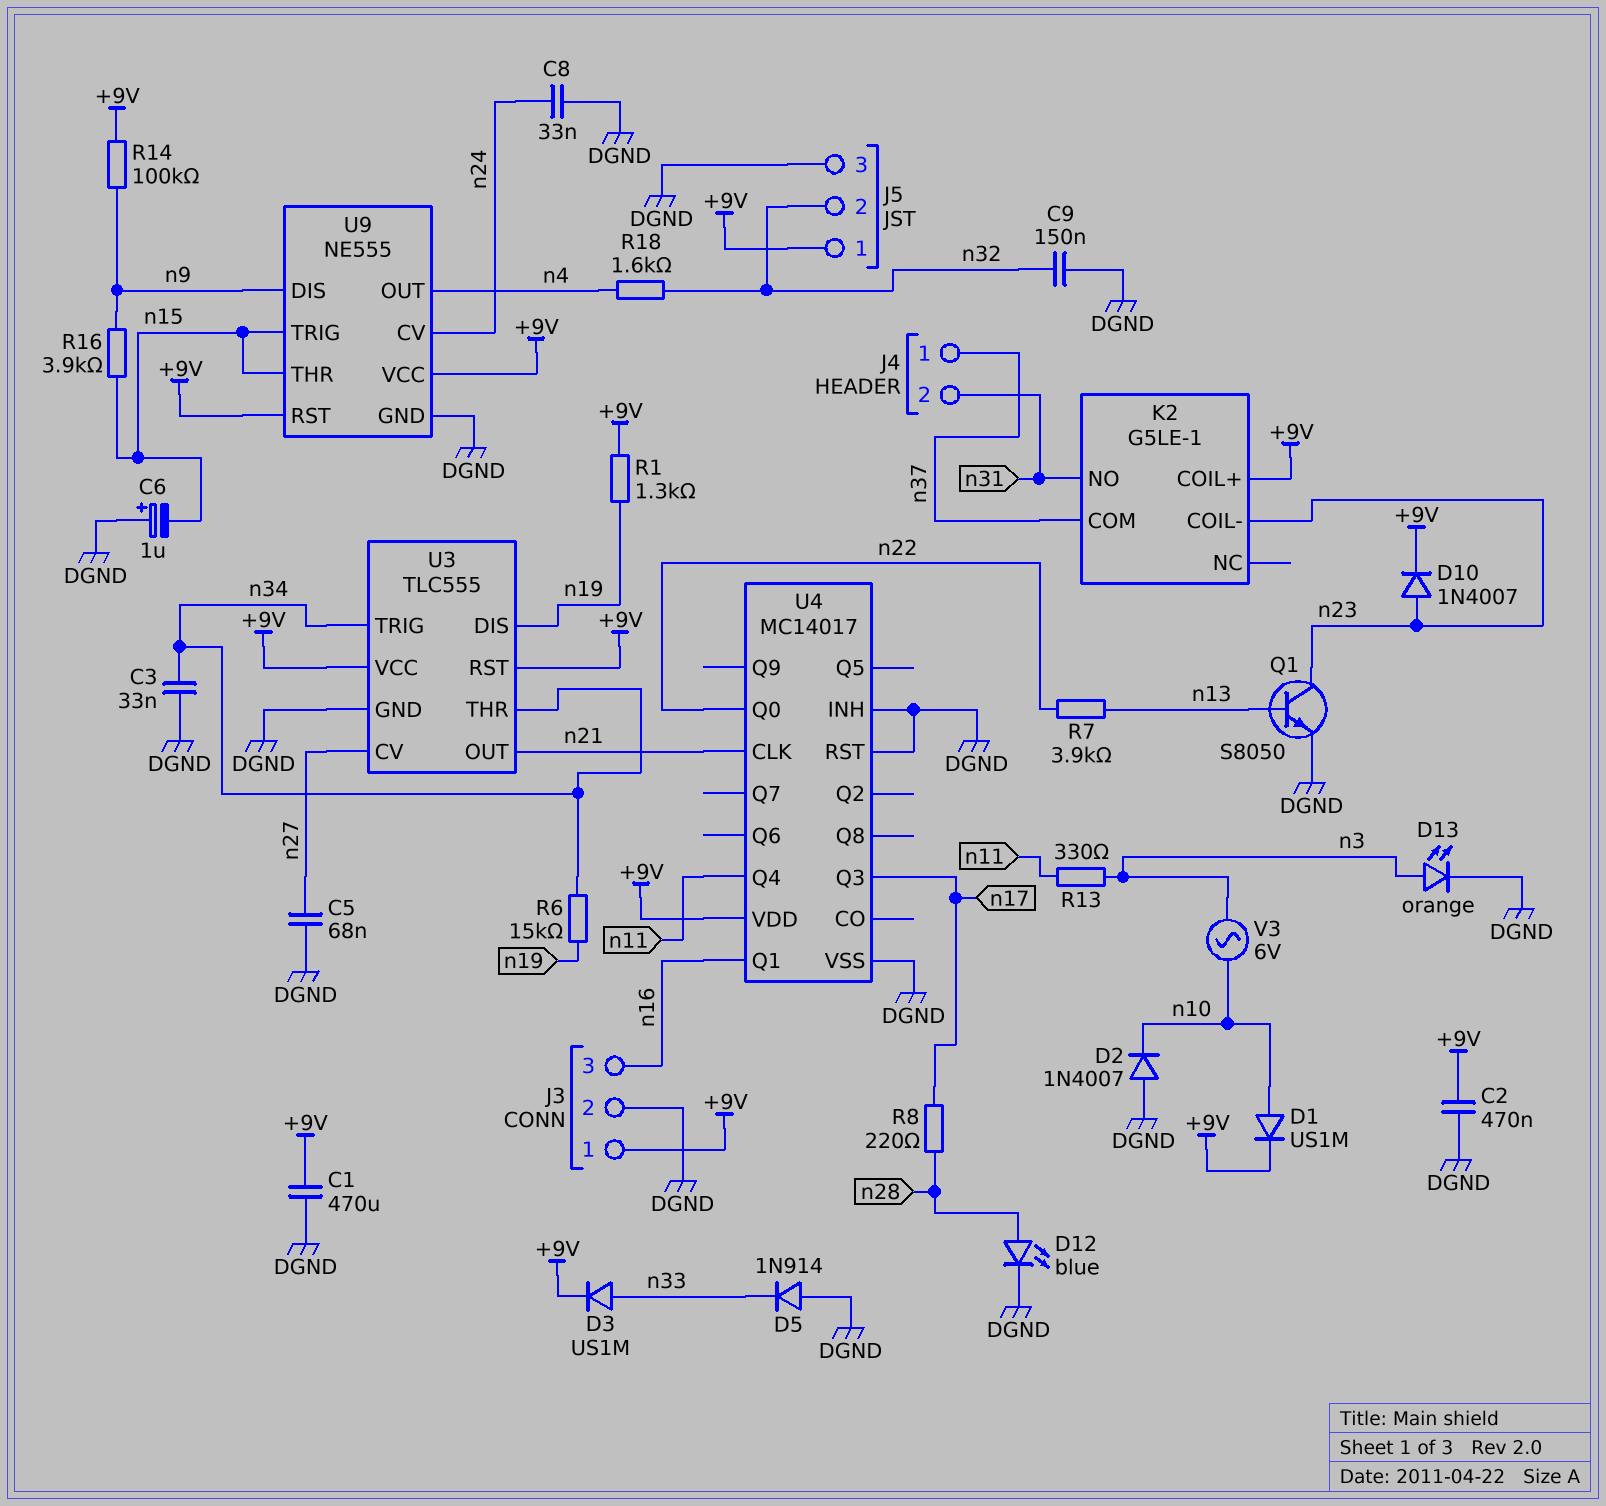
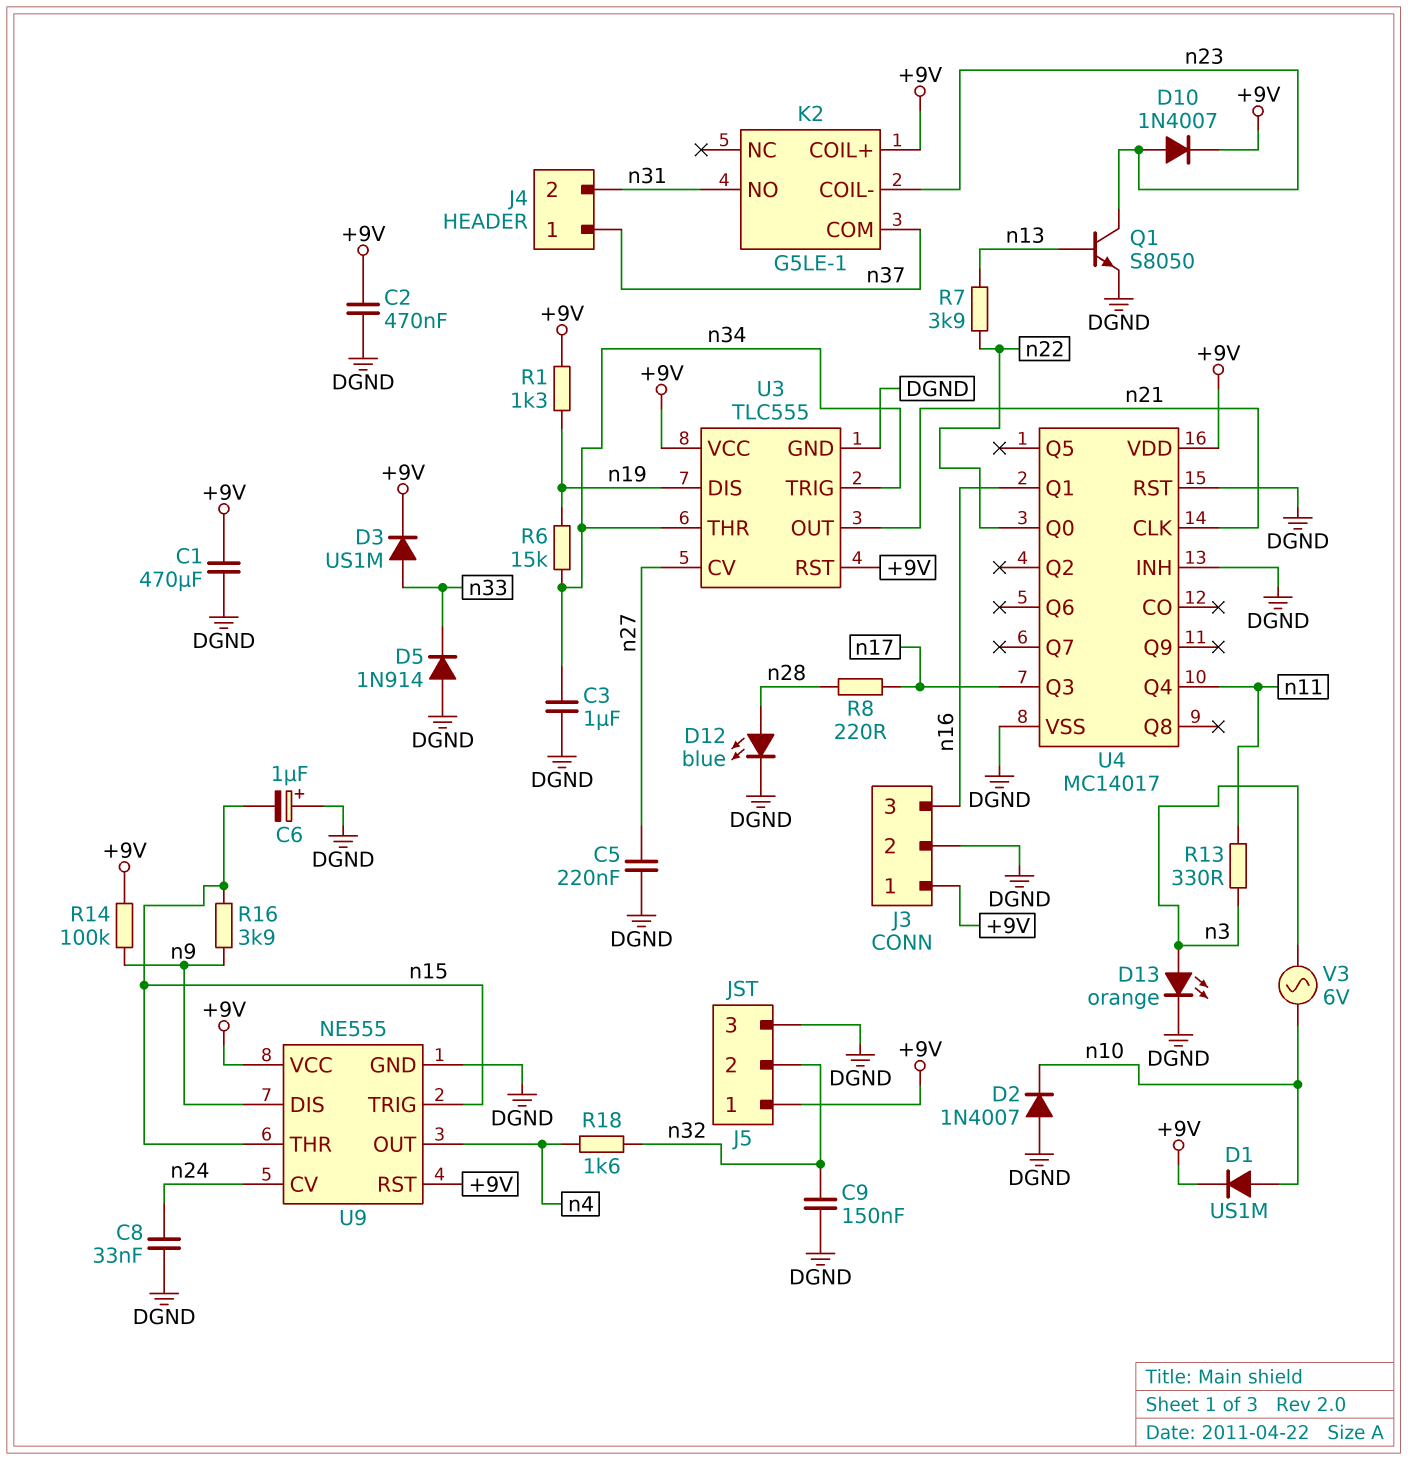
C3: 33nF (DGND, n34) -> 1uF (DGND, n34)
C5: 68nF (DGND, n27) -> 220nF (DGND, n27)

